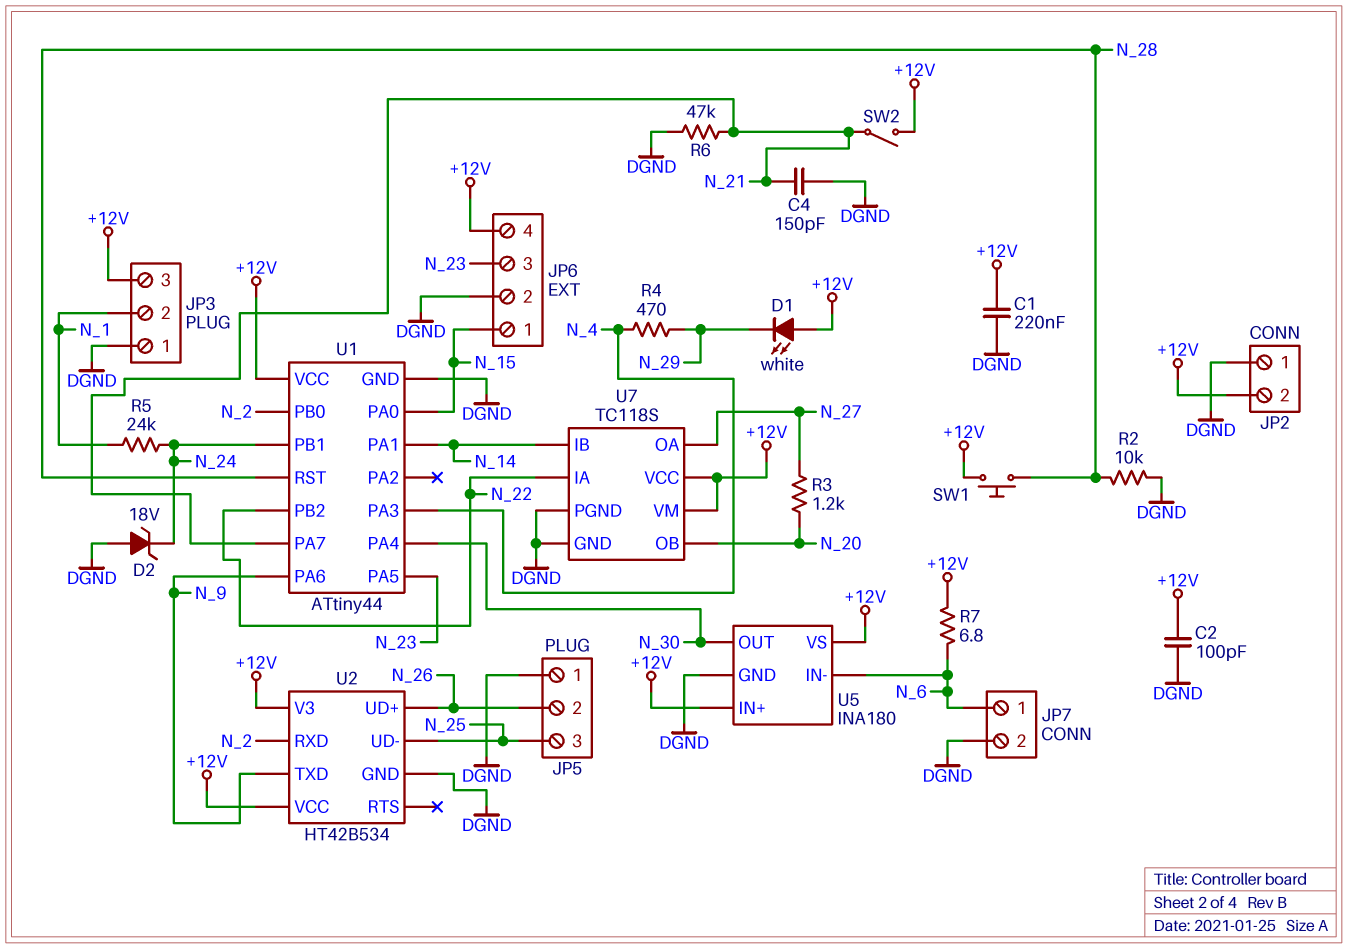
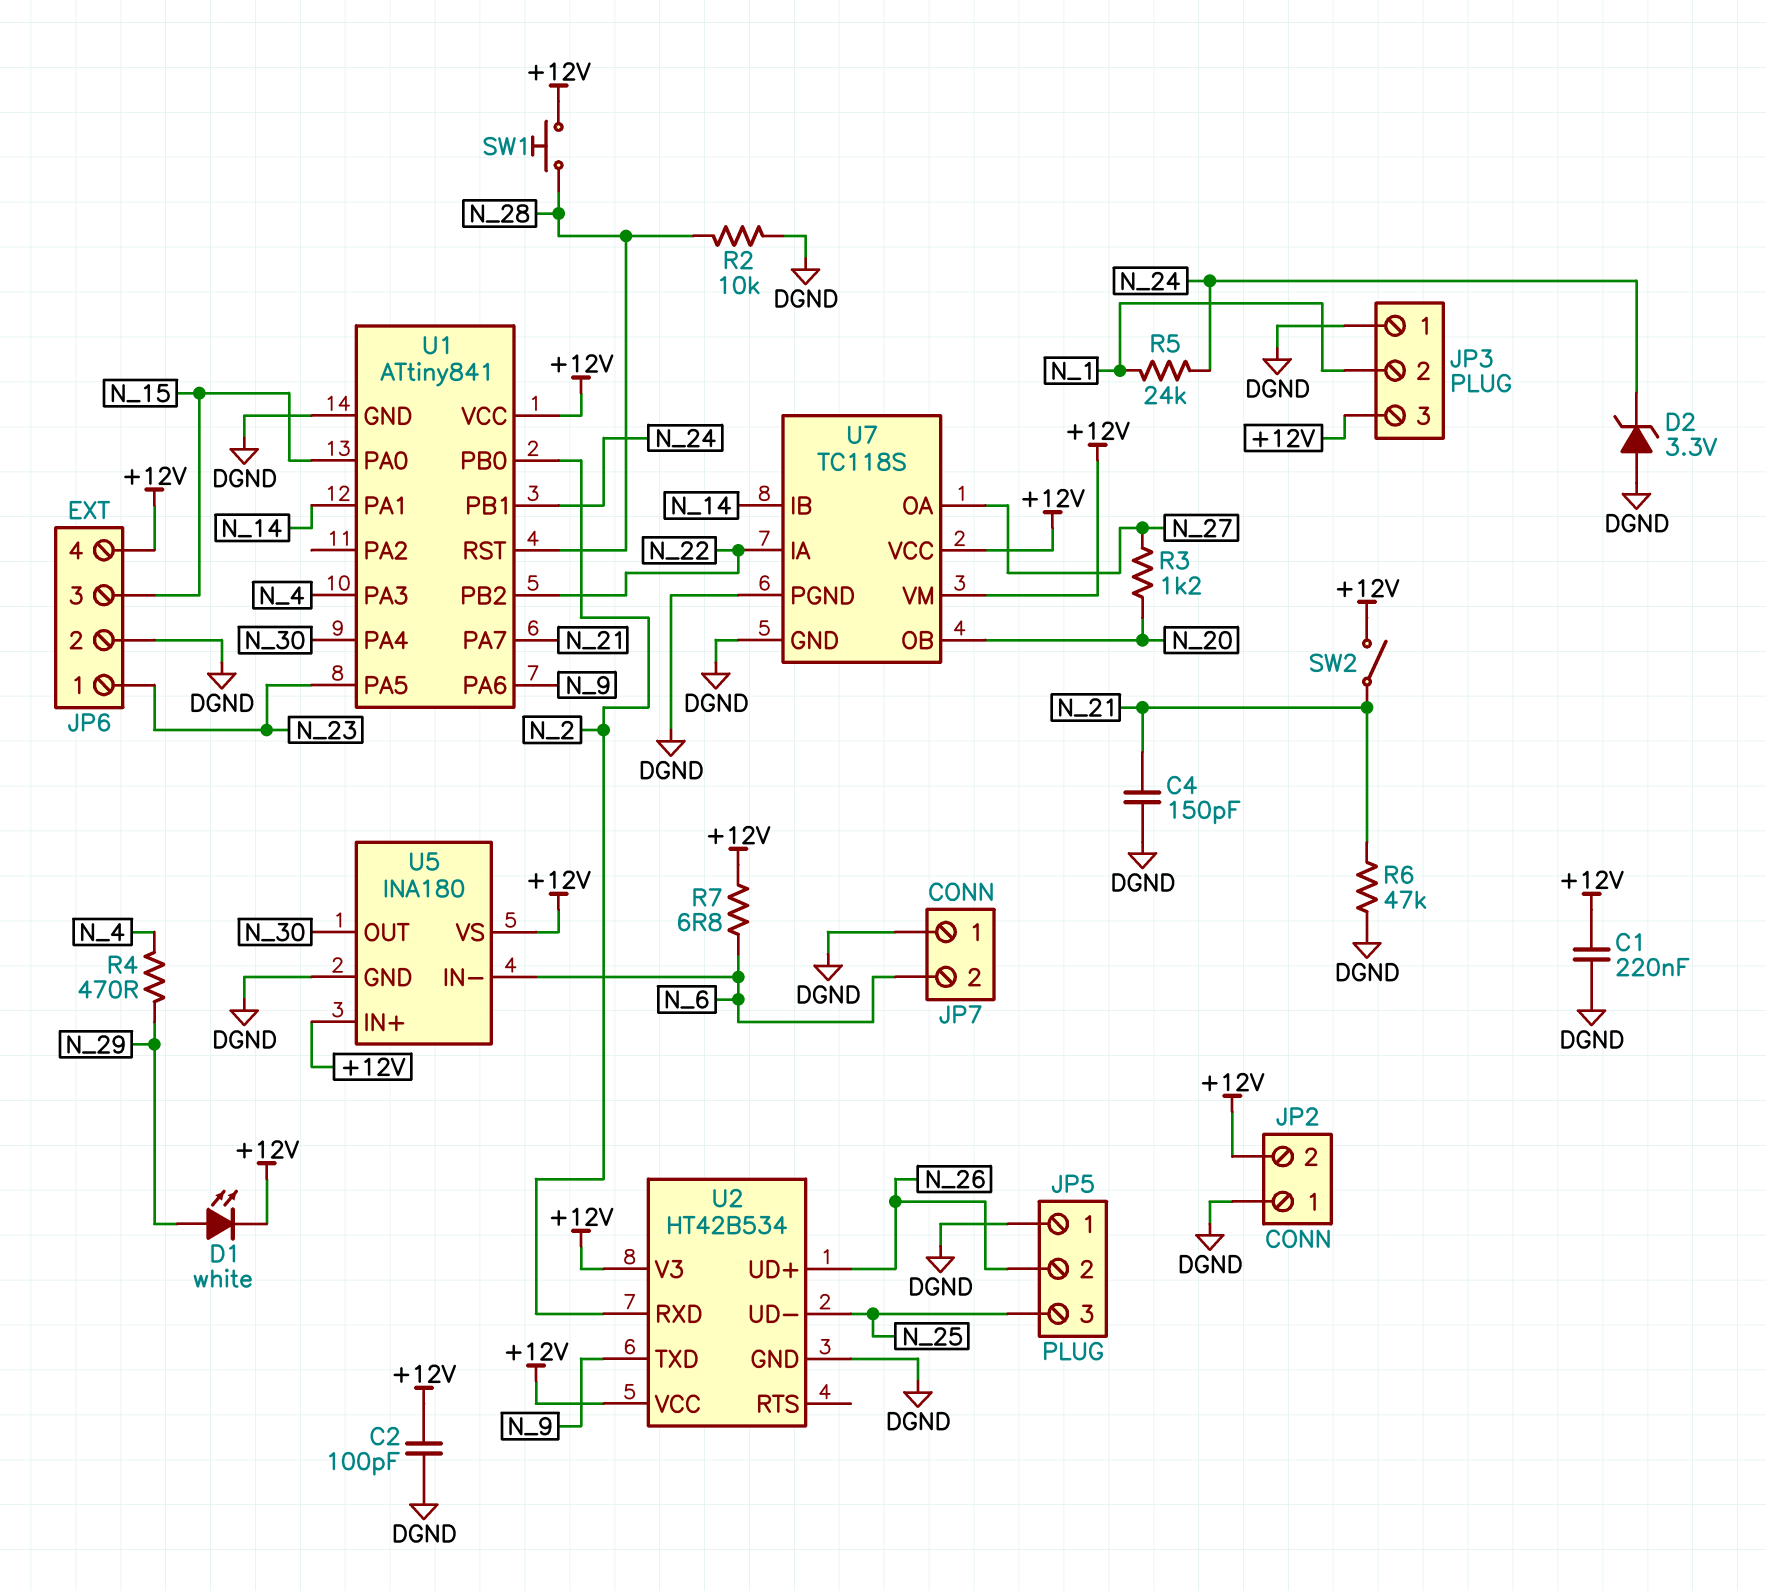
D1: LED white (A +12V, K N_29) -> LED white (A N_29, K +12V)
D2: zener 18V (A DGND, K N_24) -> zener 3.3V (A DGND, K N_24)
JP6 pin 1: N_15 -> N_23
JP6 pin 3: N_23 -> N_15
JP7 pin 1: N_6 -> DGND
JP7 pin 2: DGND -> N_6
U1: ATtiny44 -> ATtiny841

